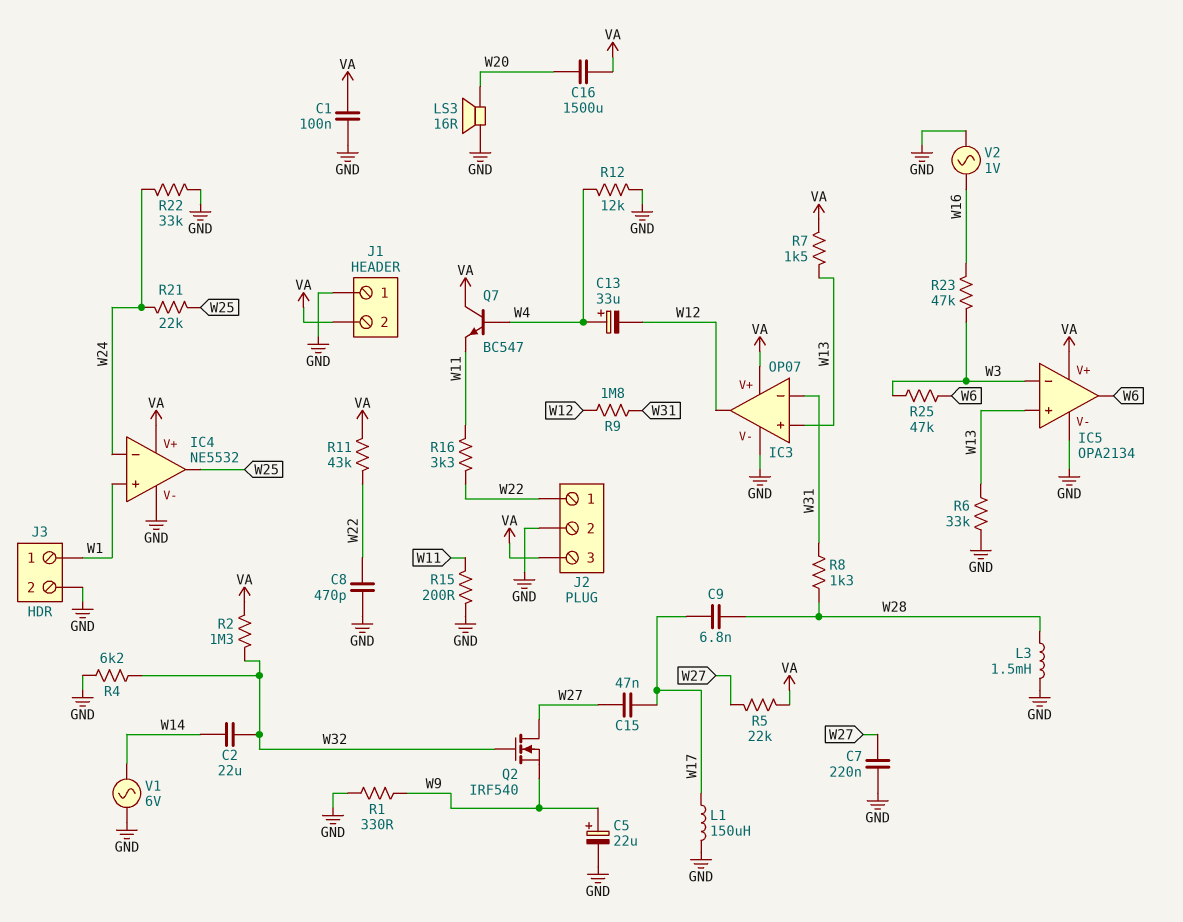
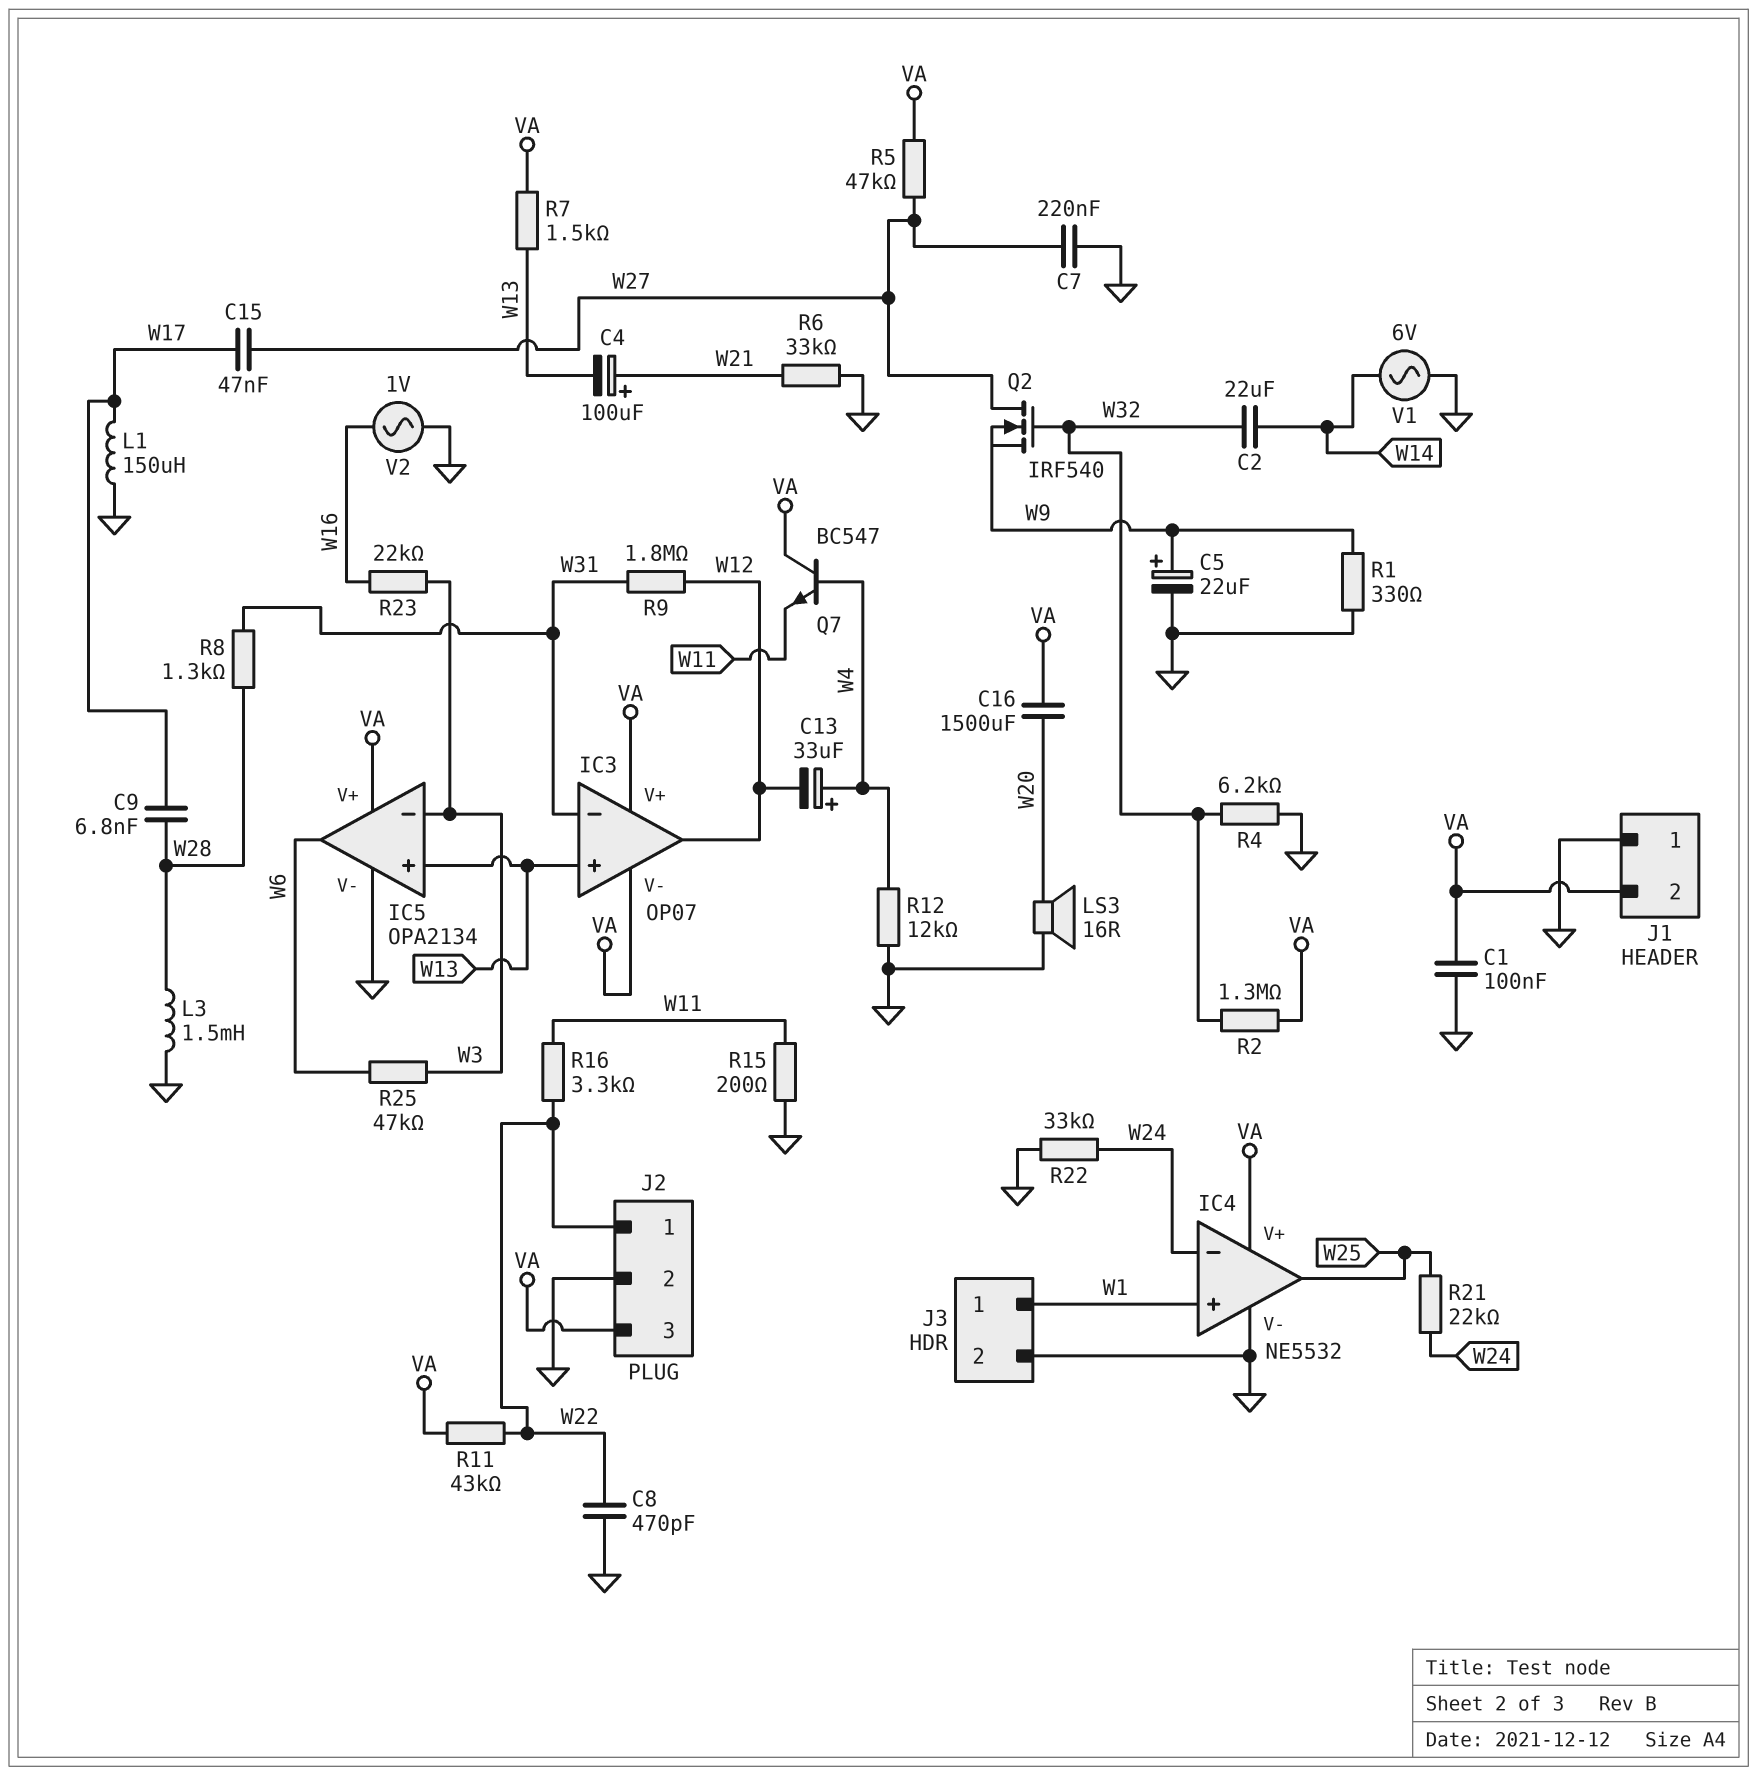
C4: none -> 100uF (plus W21, minus W13)
IC3 pin V-: GND -> VA
R5: 22k (VA, W27) -> 47k (VA, W27)
R6: 33k (GND, W13) -> 33k (GND, W21)
R23: 47k (W3, W16) -> 22k (W3, W16)

